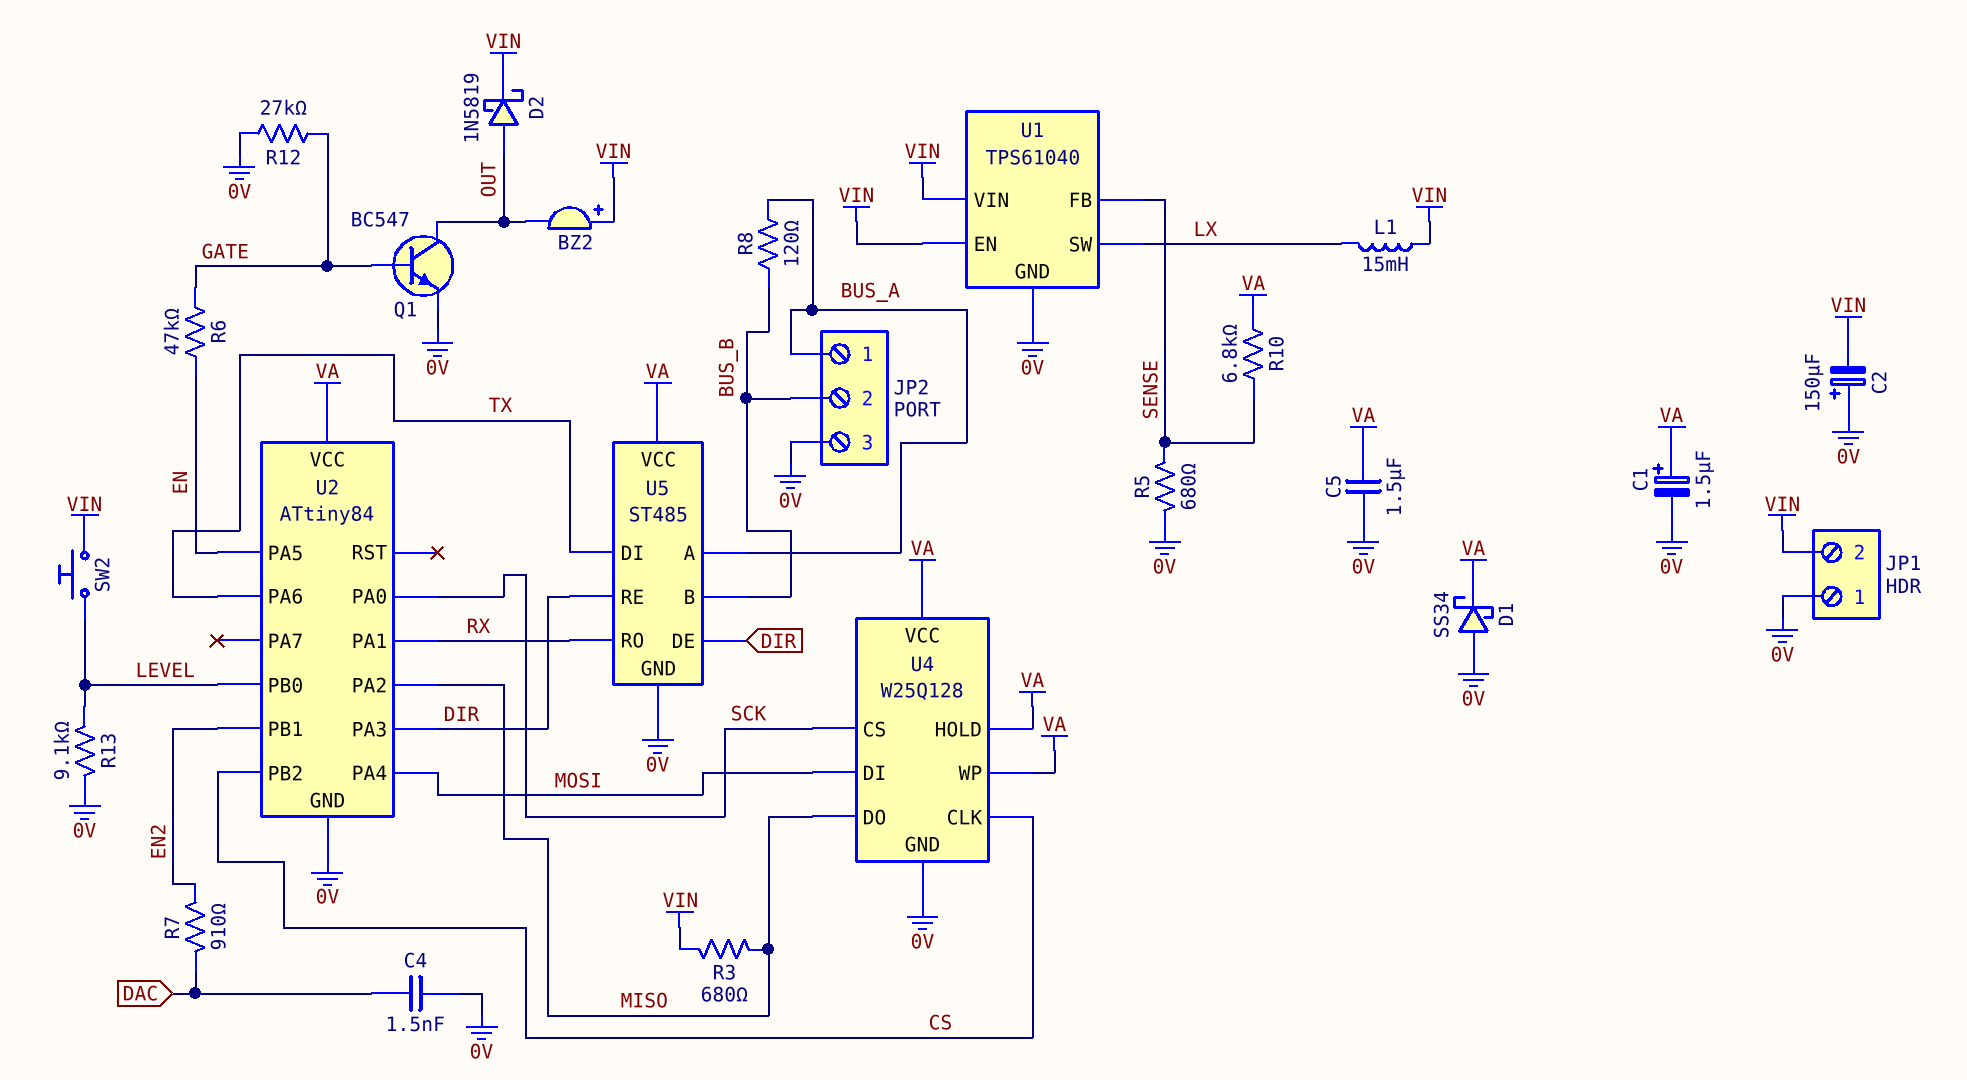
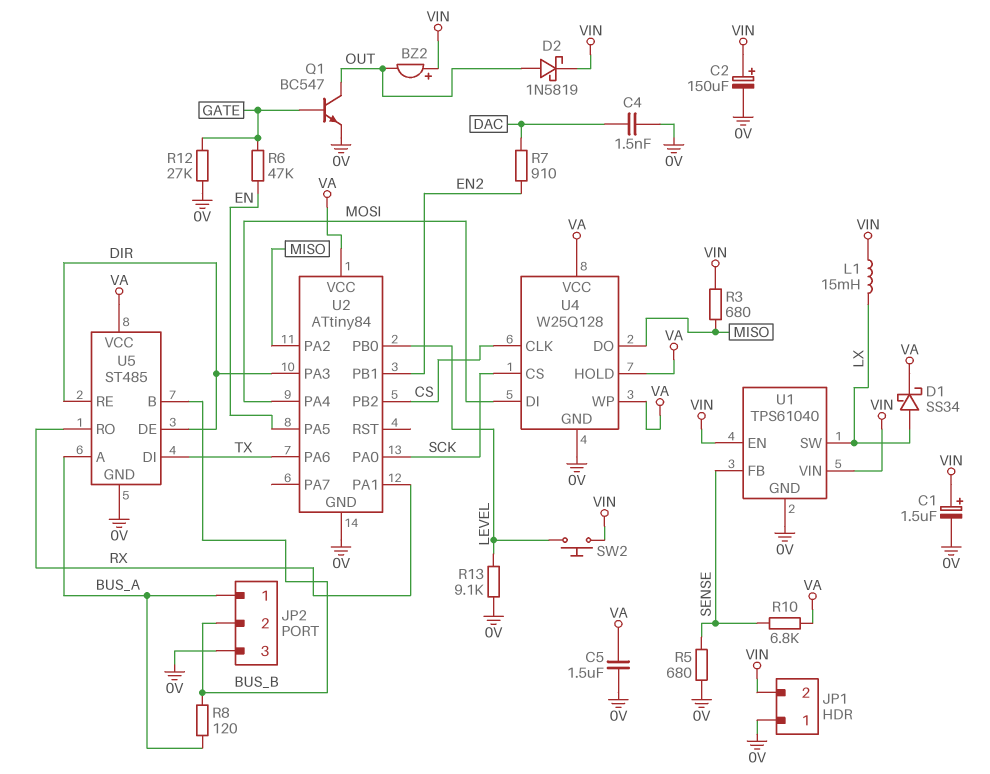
C1: 1.5uF (plus VA, minus 0V) -> 1.5uF (plus VIN, minus 0V)
C2: 150uF (plus 0V, minus VIN) -> 150uF (plus VIN, minus 0V)
D1: schottky SS34 (A 0V, K VA) -> schottky SS34 (A LX, K VA)

